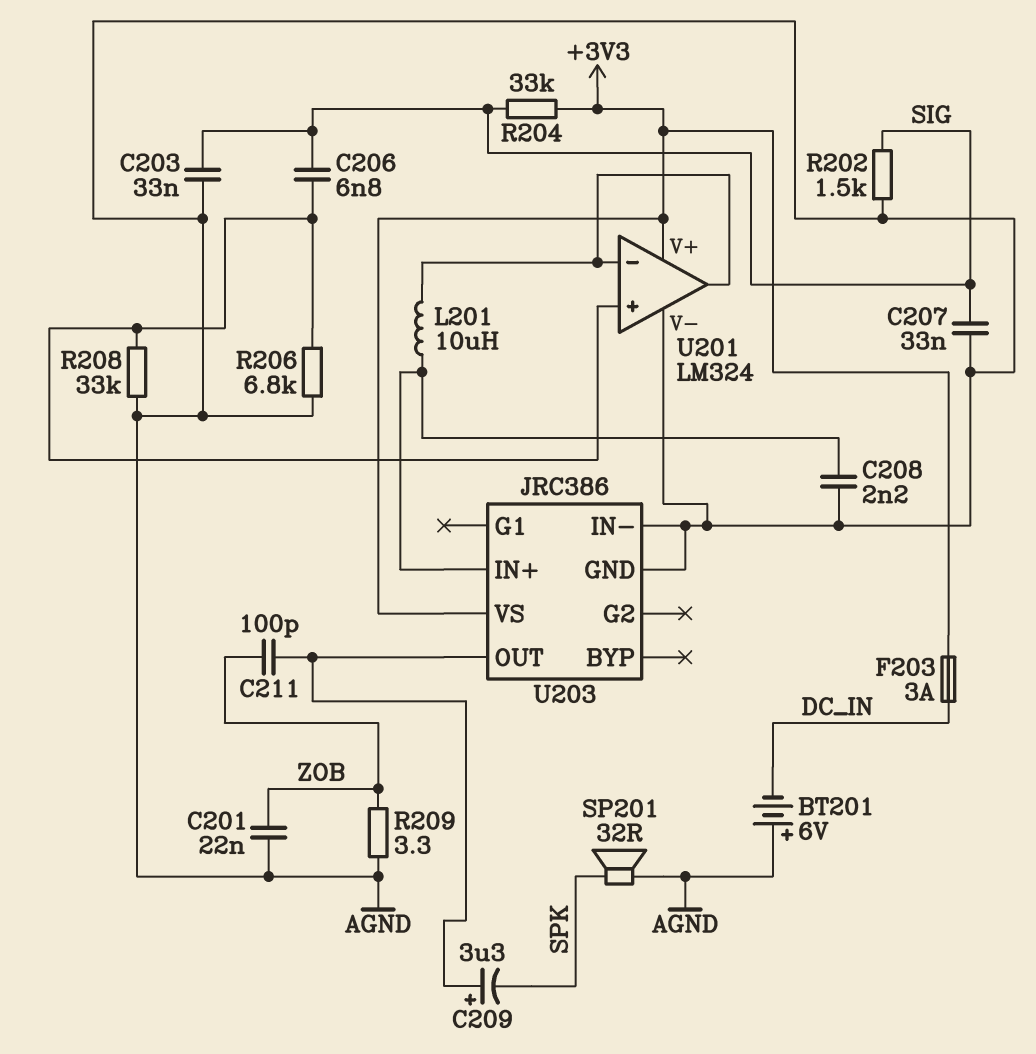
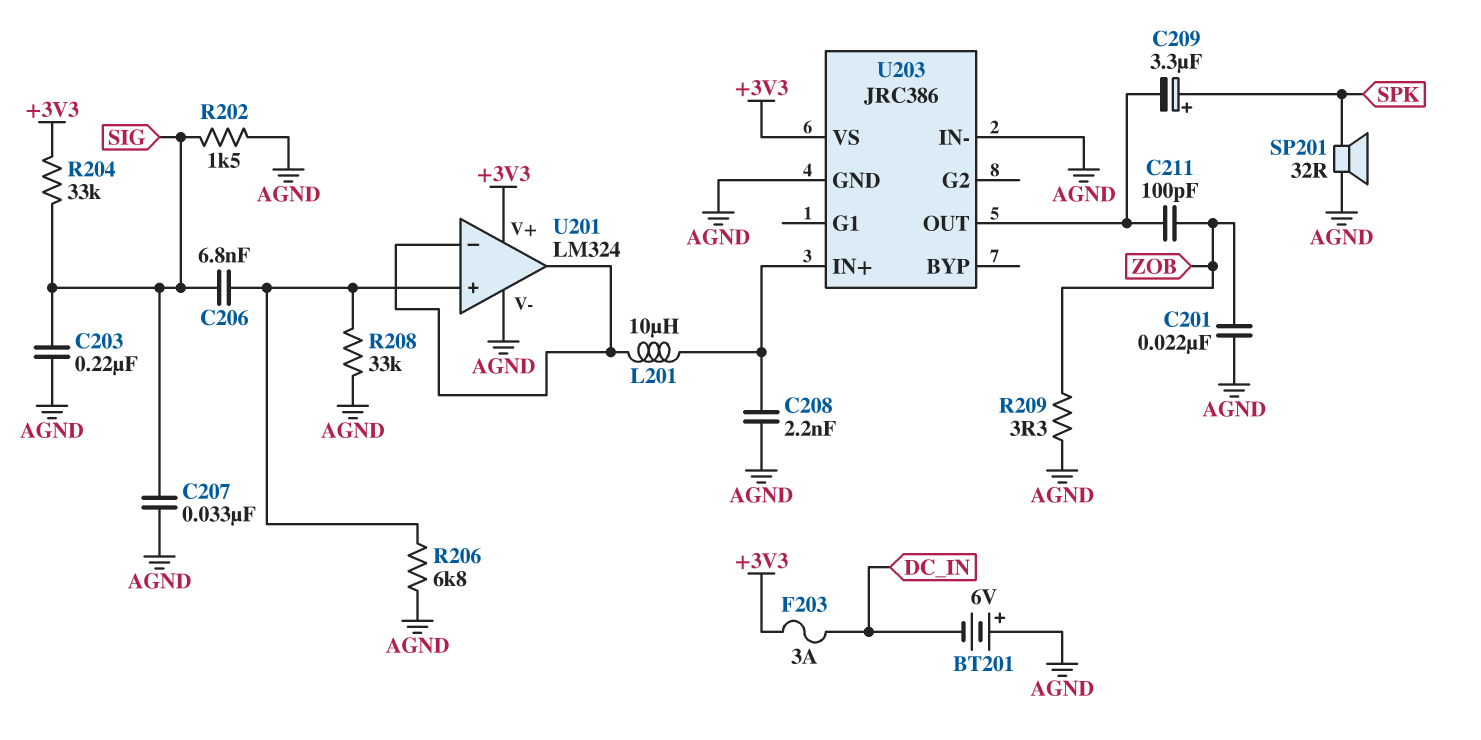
C203: 33nF (AGND, SIG) -> 220nF (AGND, SIG)
C209: 3.3uF (plus U203/OUT, minus SPK) -> 3.3uF (plus SPK, minus U203/OUT)

